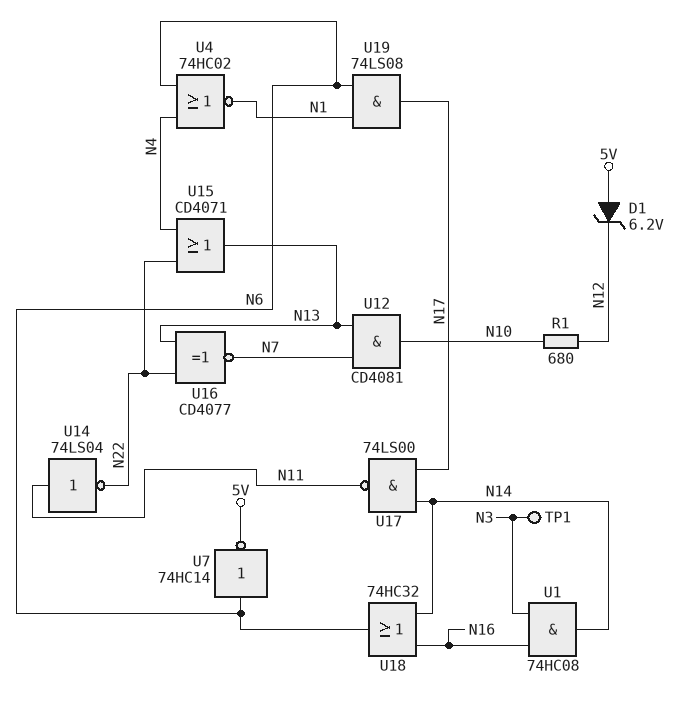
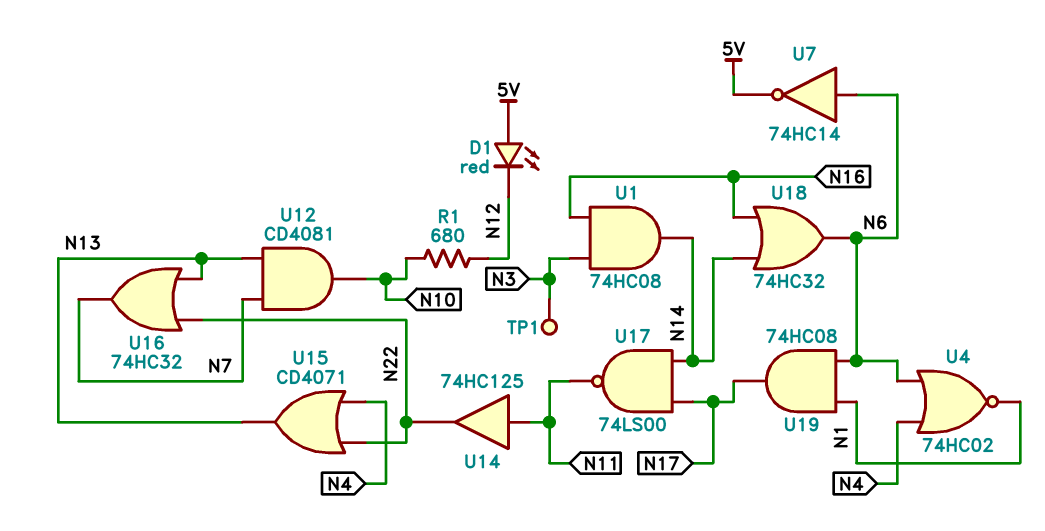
D1: zener 6.2V (A 5V, K N12) -> LED red (A 5V, K N12)
U14: NOT 74LS04 (in N11, out N22) -> buffer 74HC125 (in N11, out N22)
U16: XNOR CD4077 (in N13, in N22, out N7) -> OR 74HC32 (in N13, in N22, out N7)
U19: AND 74LS08 (in N1, in N6, out N17) -> AND 74HC08 (in N1, in N6, out N17)

